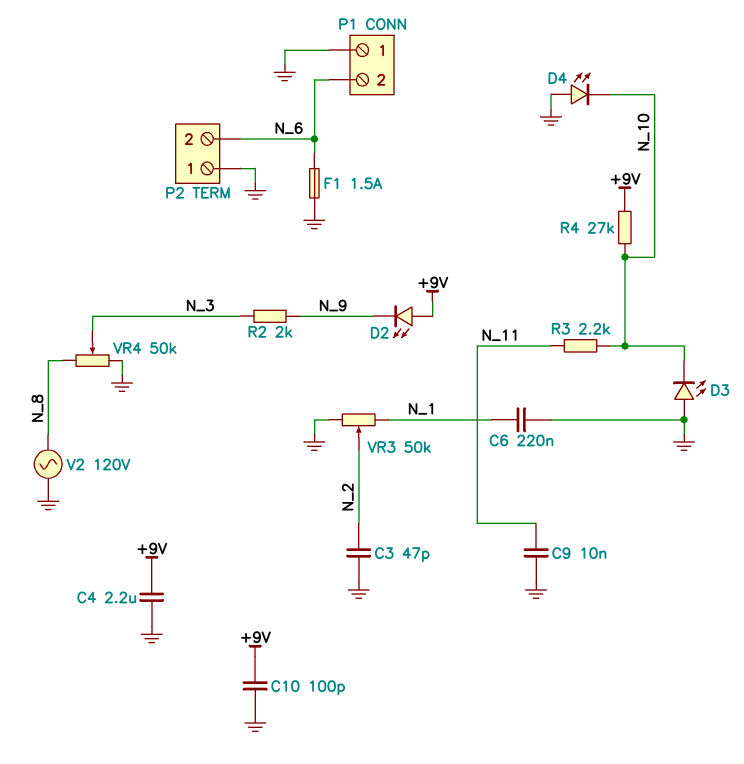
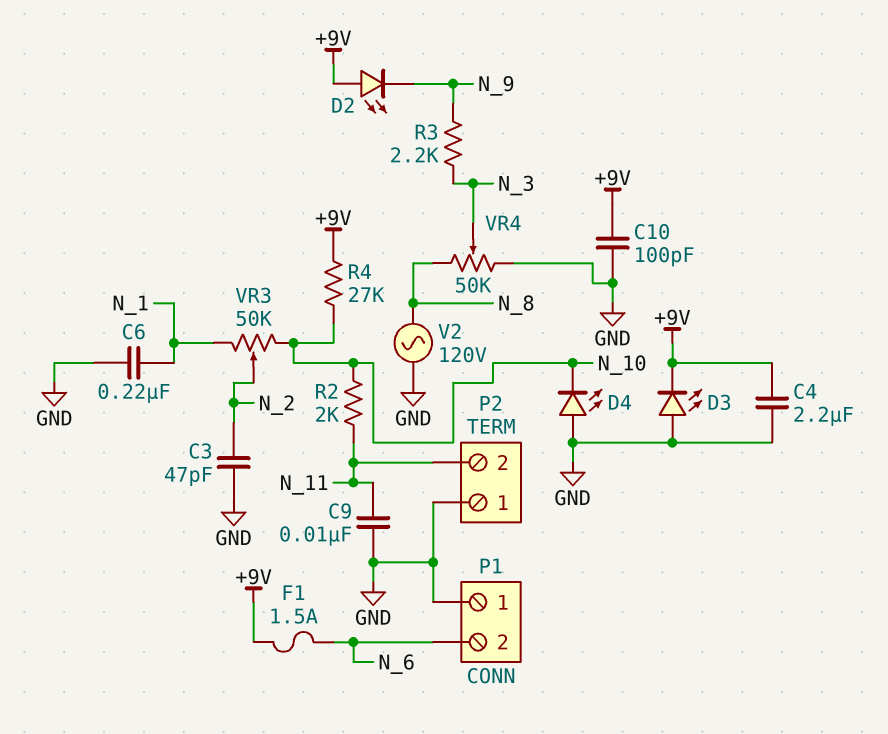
D3: LED (A GND, K N_10) -> LED (A GND, K +9V)
F1: 1.5A (GND, N_6) -> 1.5A (+9V, N_6)
P2 pin 2: N_6 -> N_11
R2: 2k (N_3, N_9) -> 2k (N_10, N_11)
R3: 2.2k (N_10, N_11) -> 2.2k (N_3, N_9)
VR3: 50k (GND, N_1, wiper N_2) -> 50k (N_1, N_10, wiper N_2)

